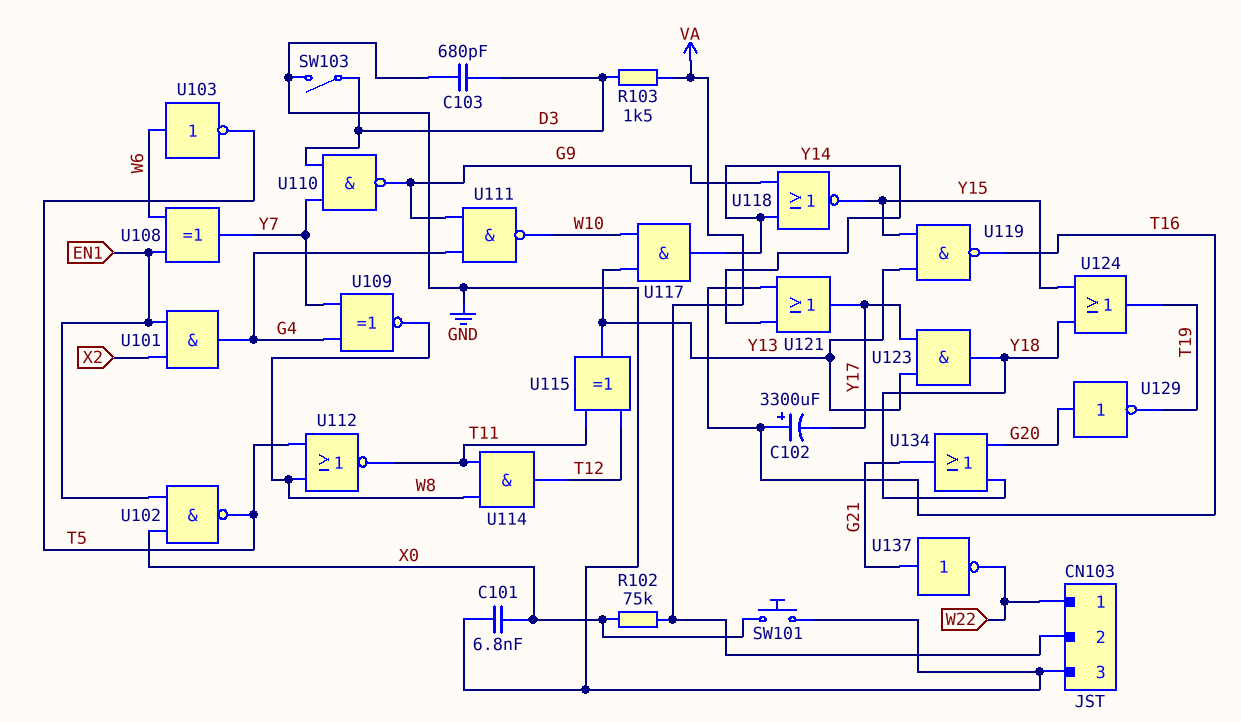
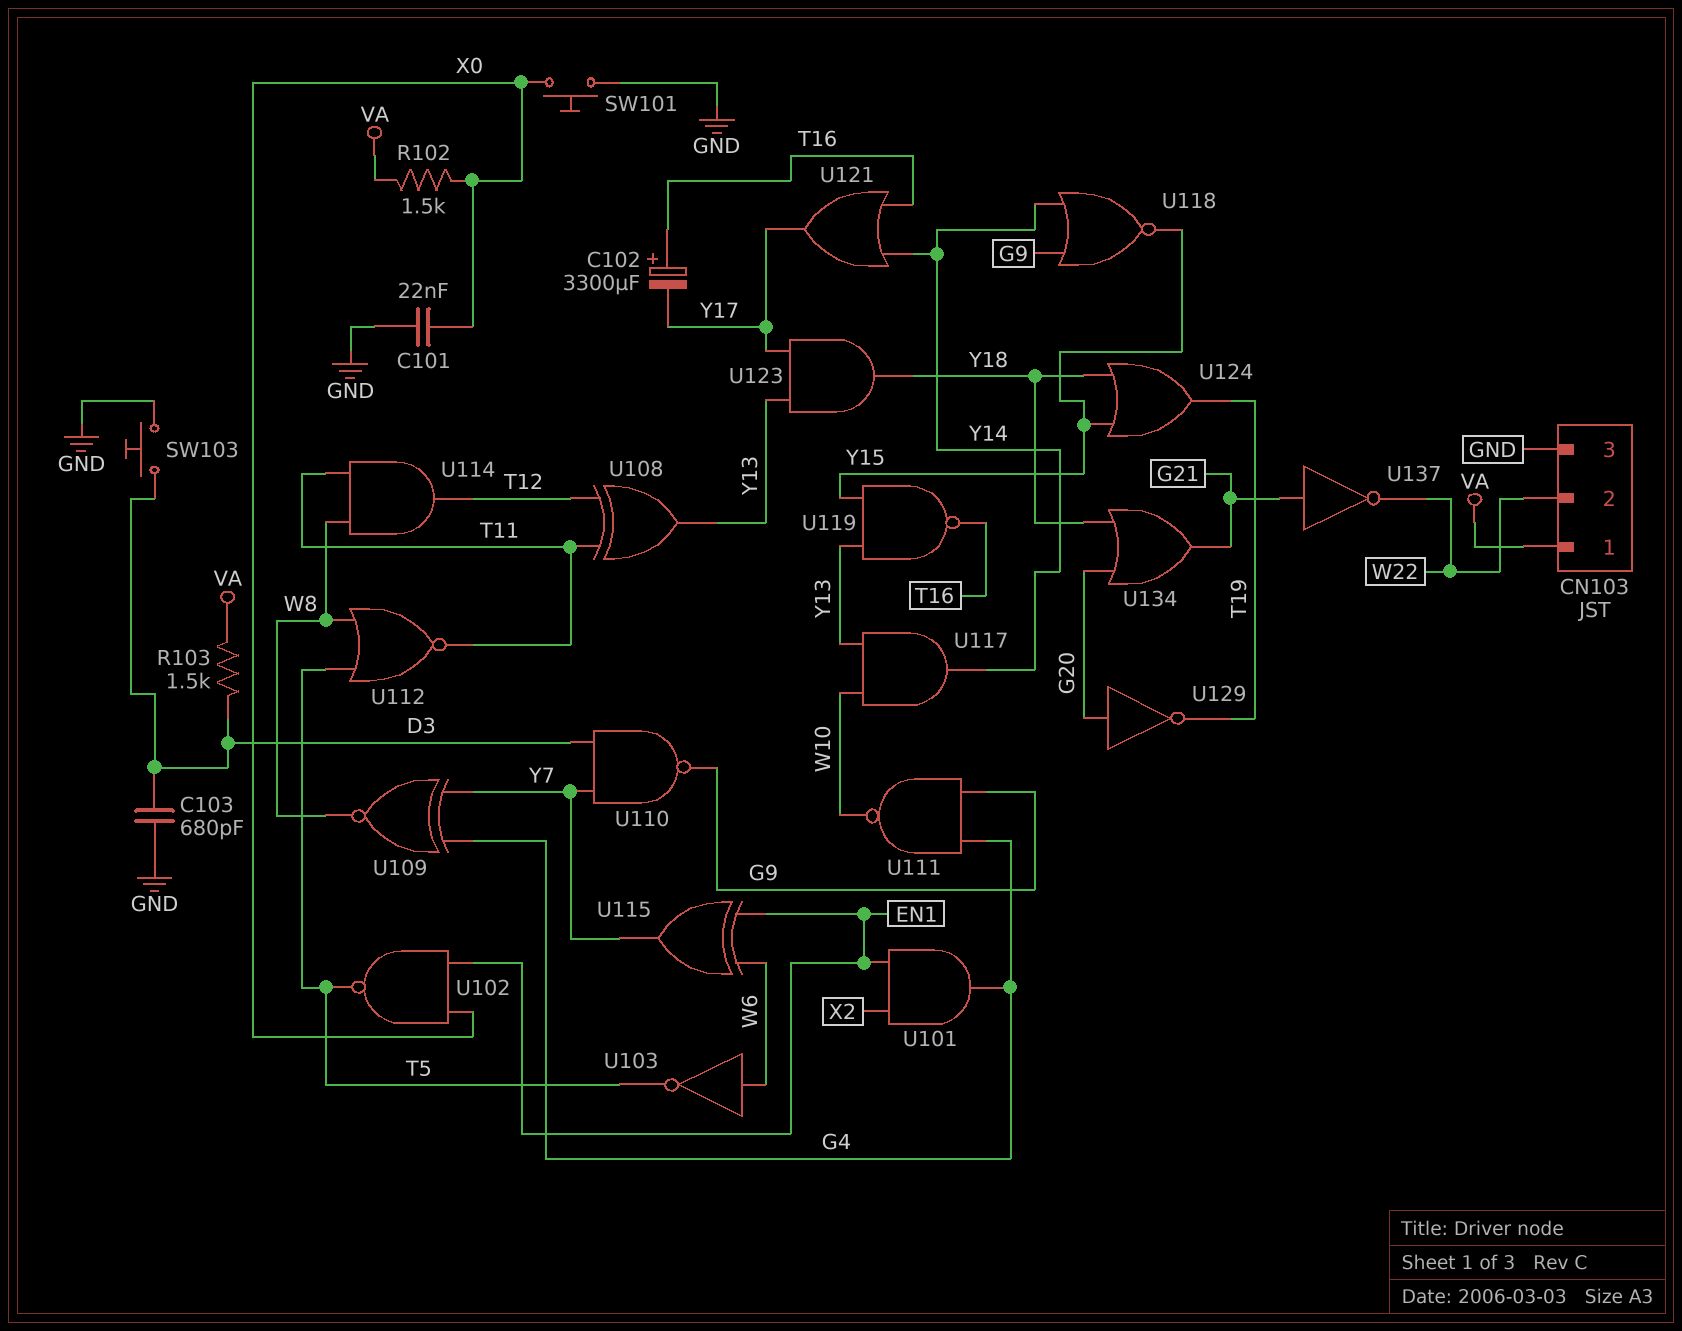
C101: 6.8nF (GND, X0) -> 22nF (GND, X0)
CN103 pin 1: W22 -> VA
CN103 pin 2: VA -> W22
R102: 75k (VA, X0) -> 1.5k (VA, X0)
SW103: switch (D3, GND) -> button (D3, GND)
U108: XOR (in EN1, in W6, out Y7) -> XOR (in T11, in T12, out Y13)
U115: XOR (in T11, in T12, out Y13) -> XOR (in EN1, in W6, out Y7)

